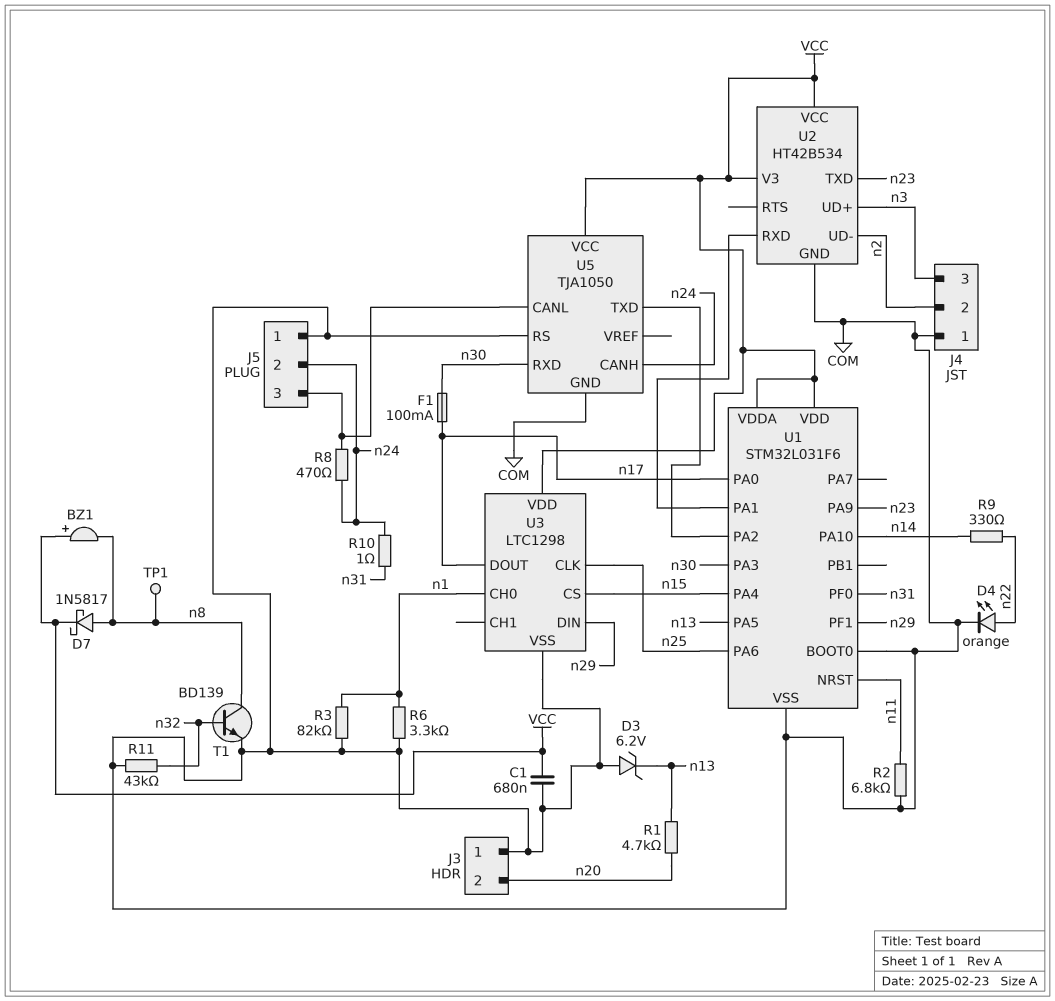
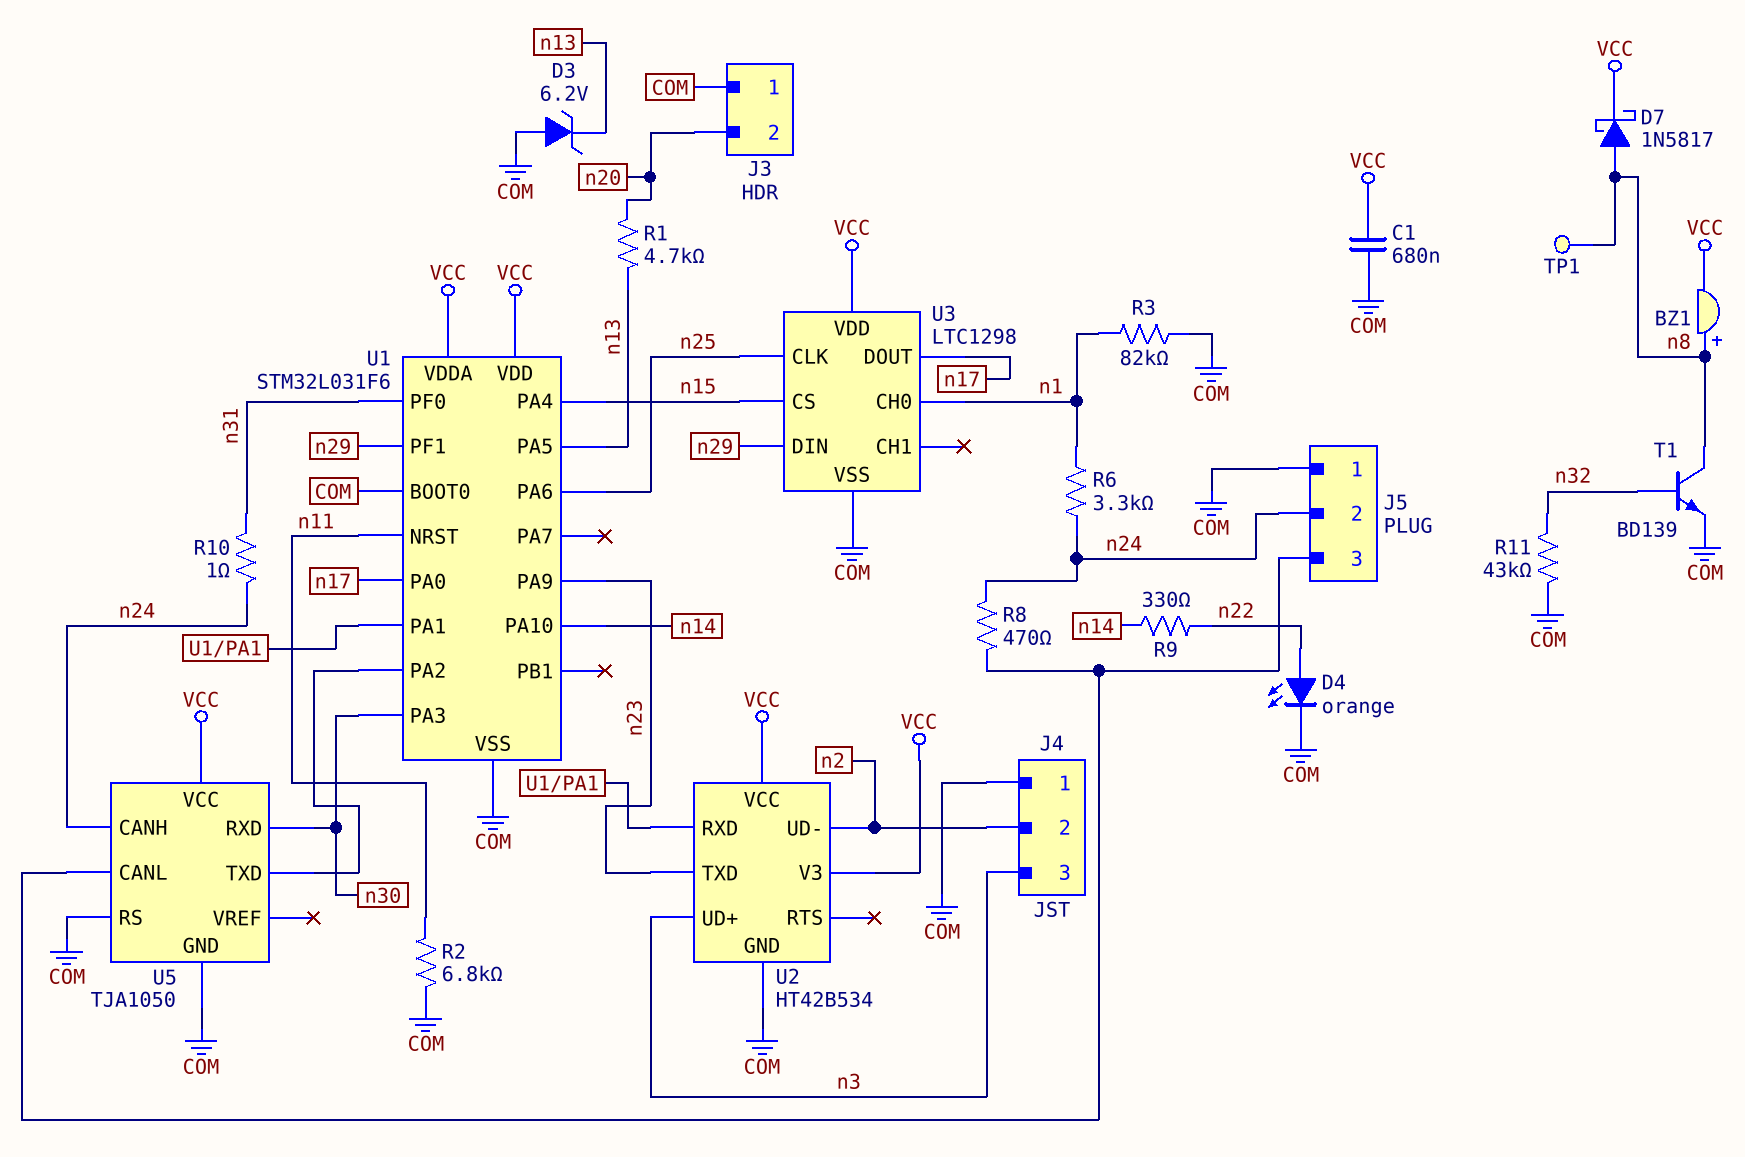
BZ1: buzzer (plus VCC, minus n8) -> buzzer (plus n8, minus VCC)
F1: 100mA (n17, n30) -> none
R6: 3.3k (COM, n1) -> 3.3k (n1, n24)

